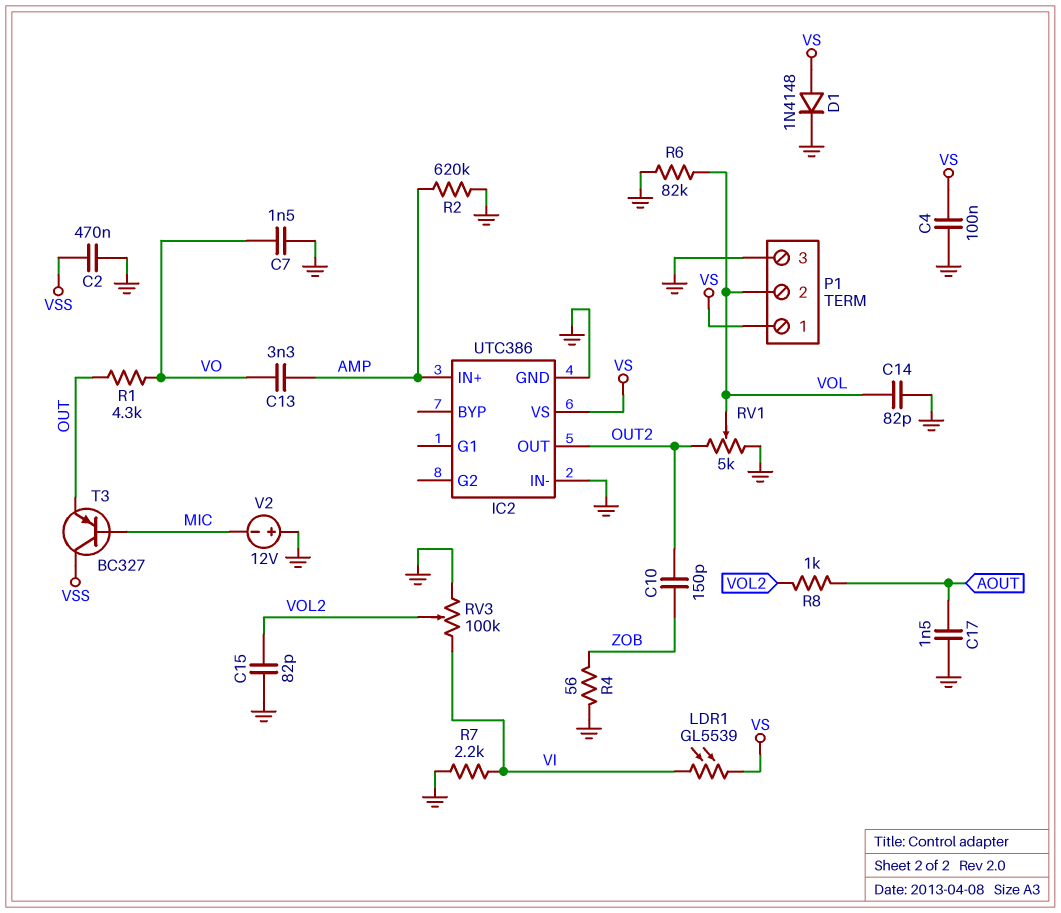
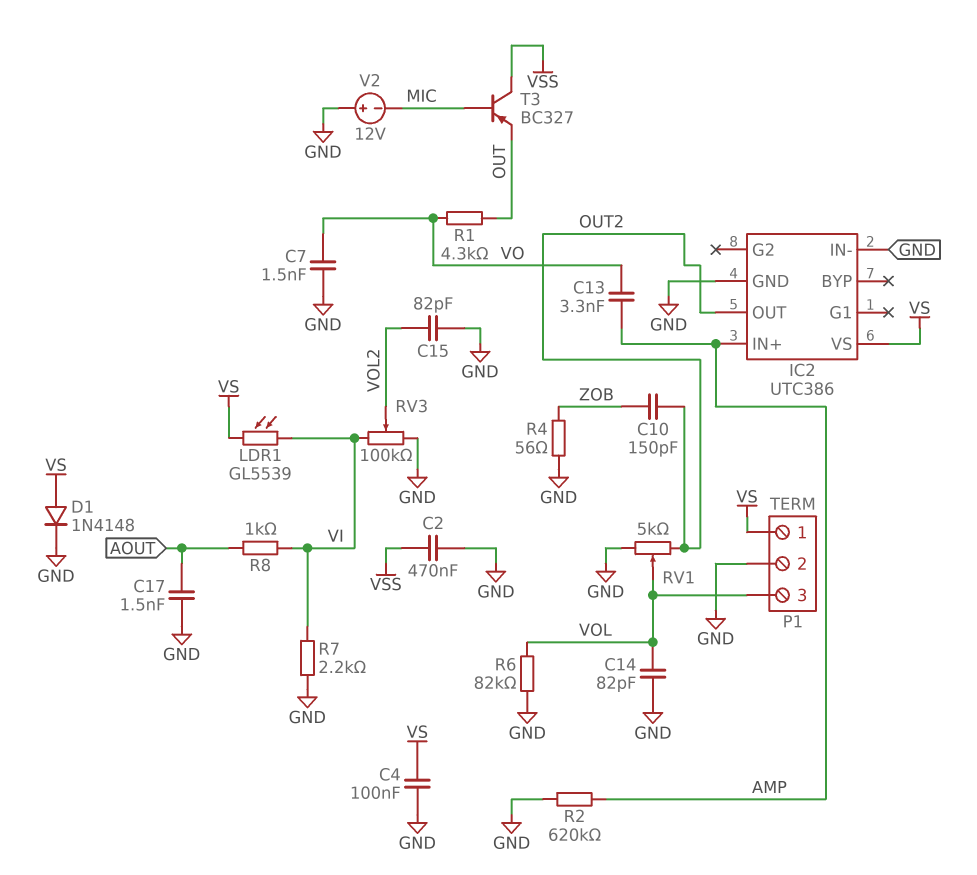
P1 pin 2: VOL -> GND
P1 pin 3: GND -> VOL
R8: 1k (AOUT, VOL2) -> 1k (AOUT, VI)

